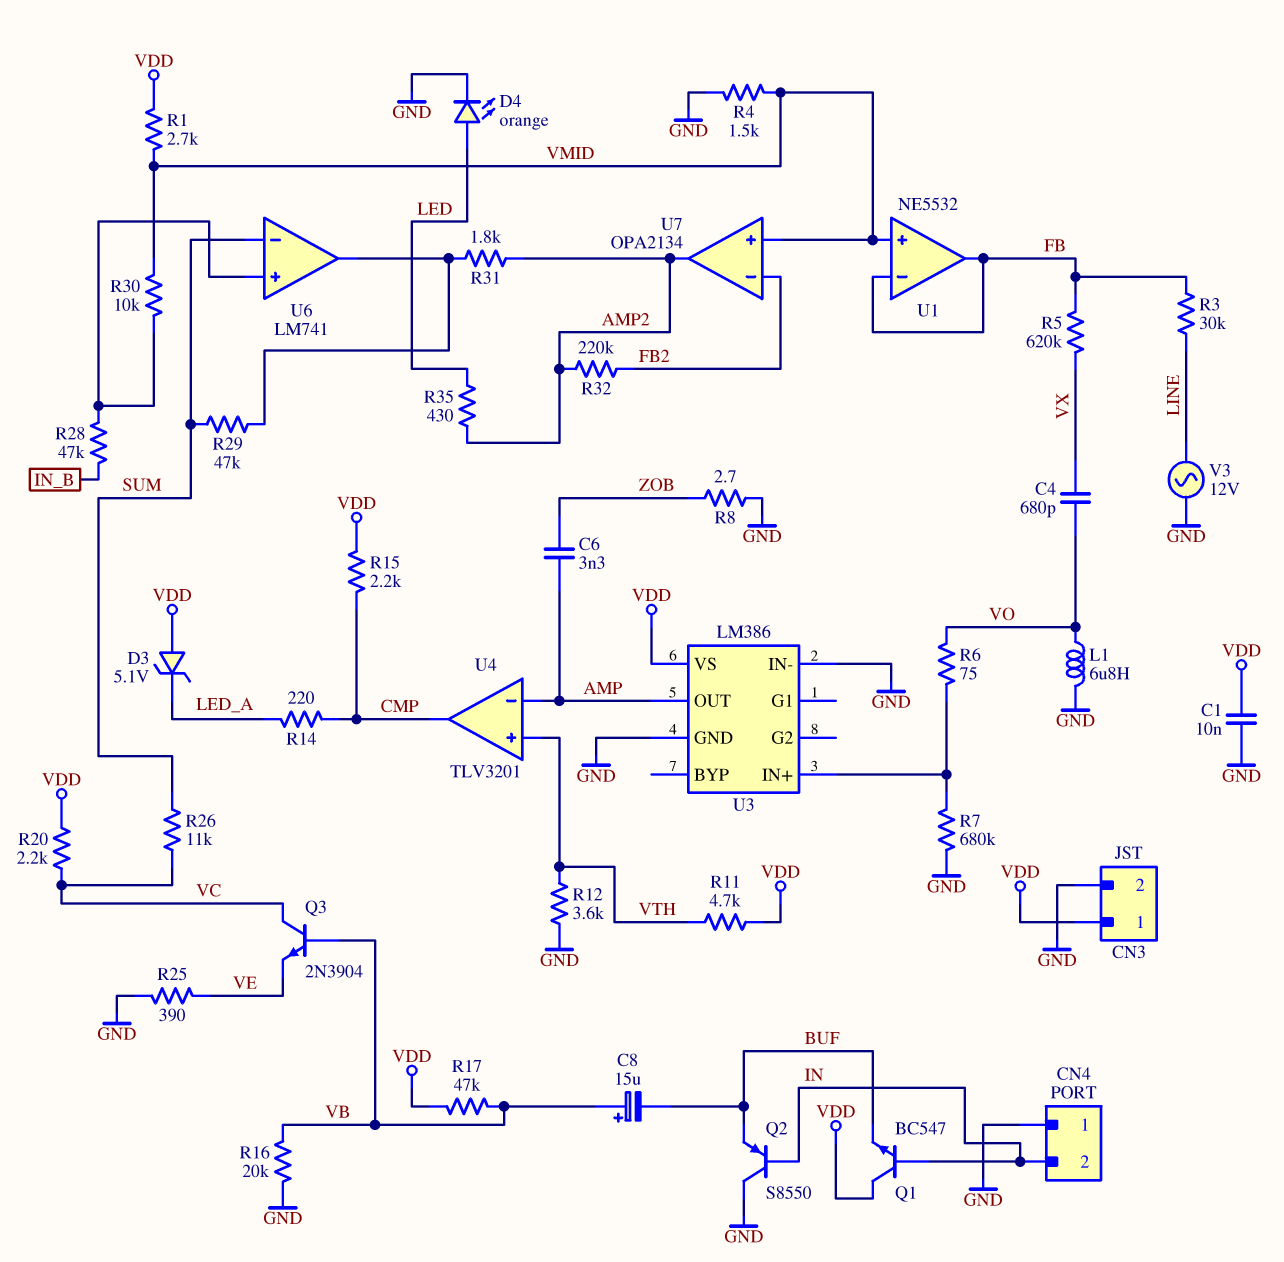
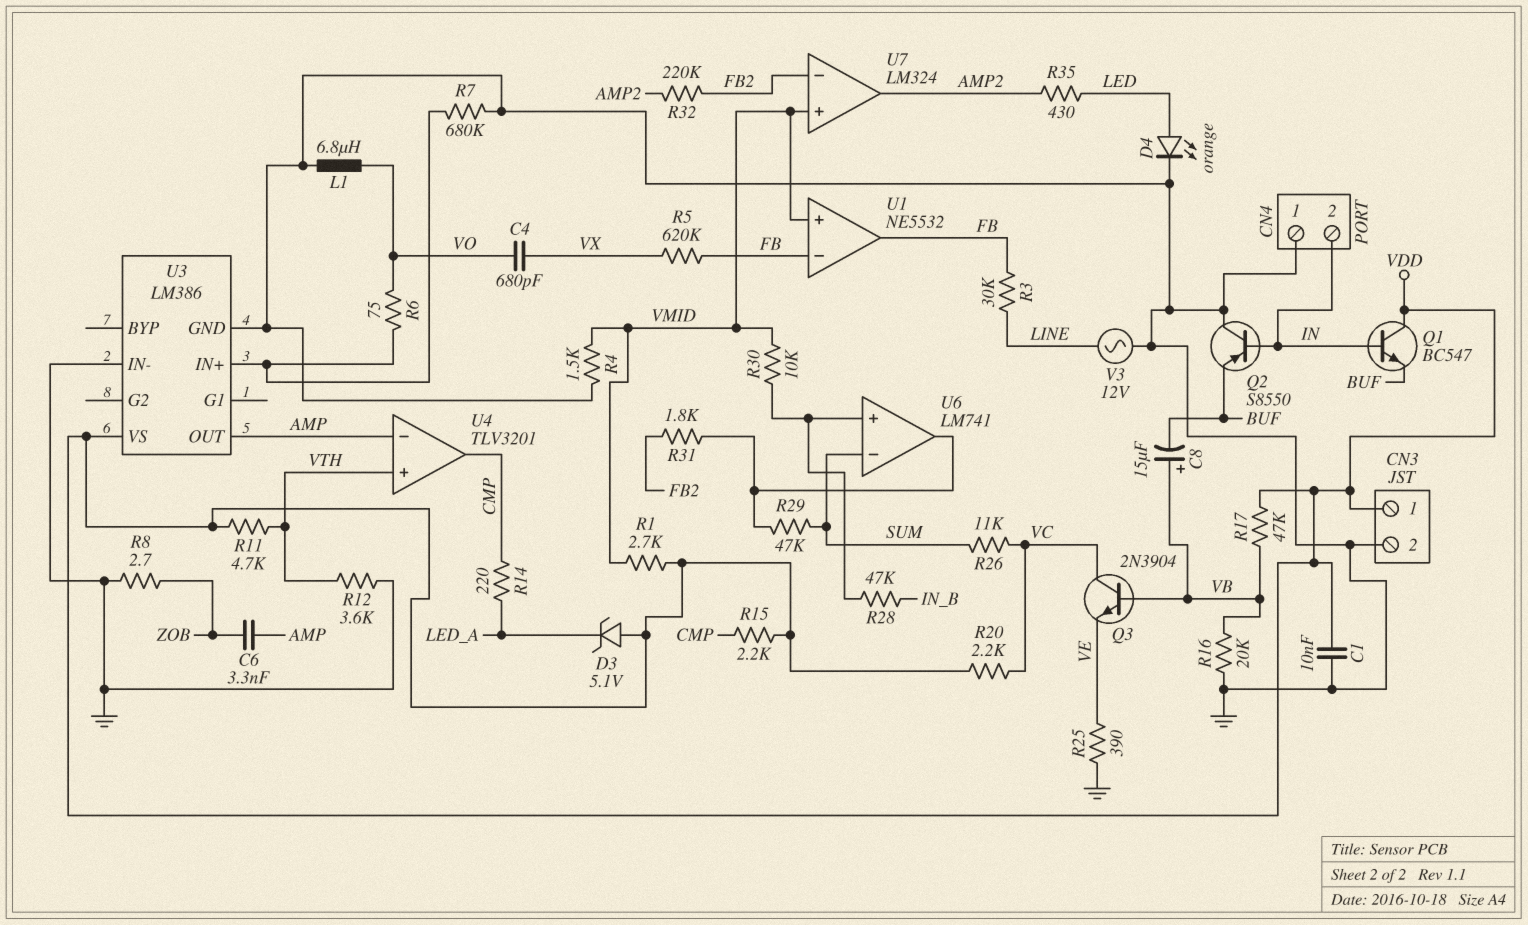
R31: 1.8k (AMP2, U6/out) -> 1.8k (FB2, U6/out)
U7: OPA2134 -> LM324

